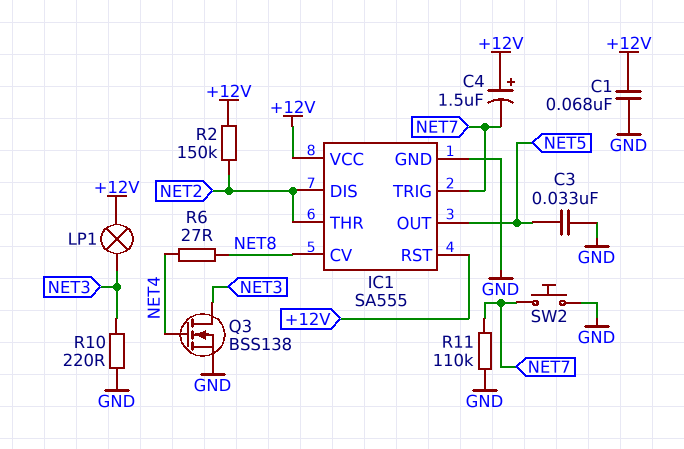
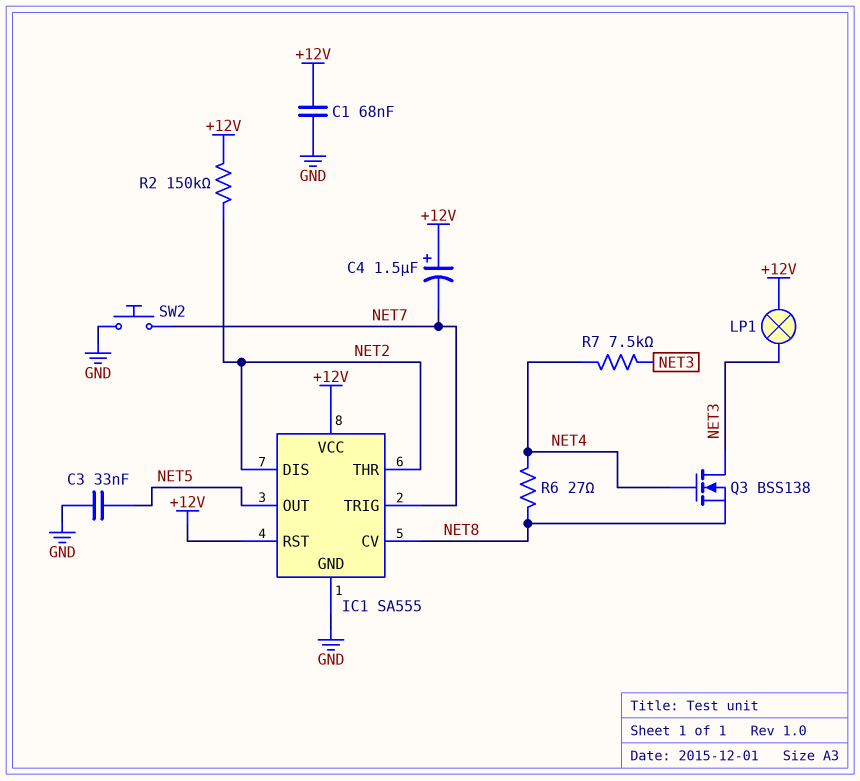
Q3: NMOS BSS138 (G NET4, D NET3, S GND) -> NMOS BSS138 (G NET4, D NET3, S NET8)
R7: none -> 7.5k (NET3, NET4)
R10: 220 (GND, NET3) -> none
R11: 110k (GND, NET7) -> none

